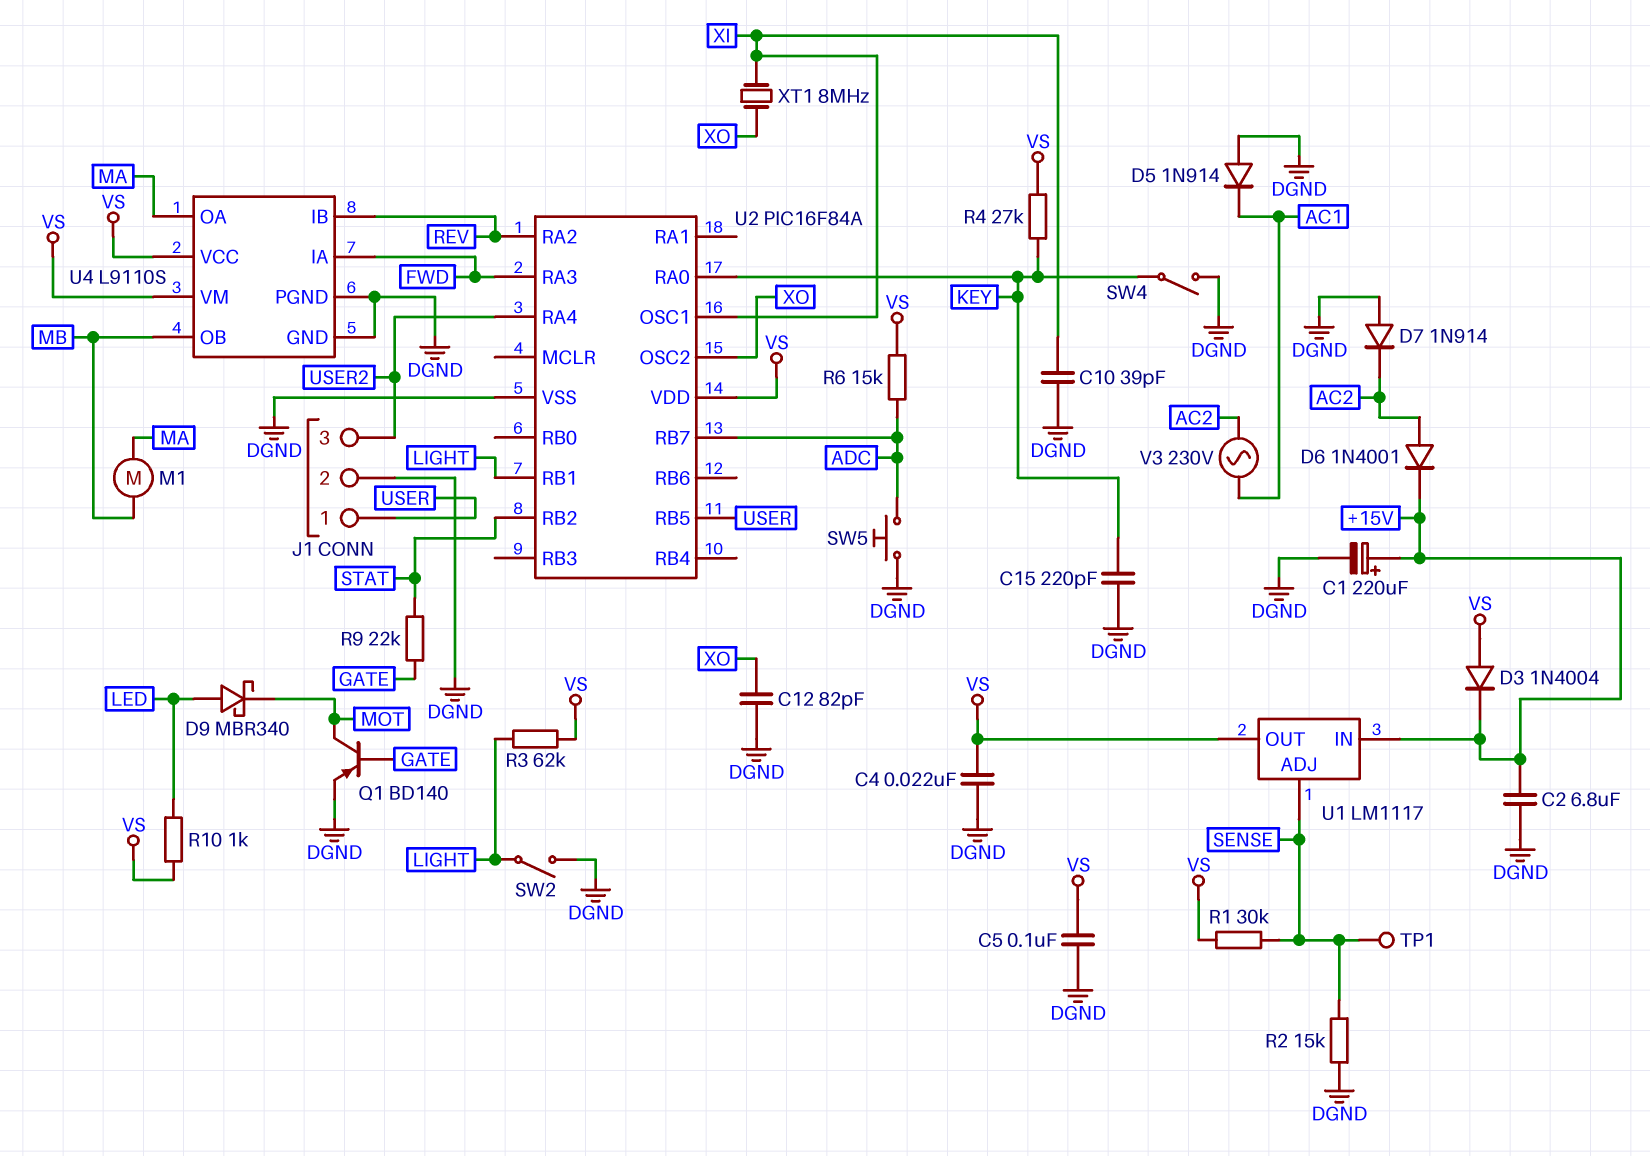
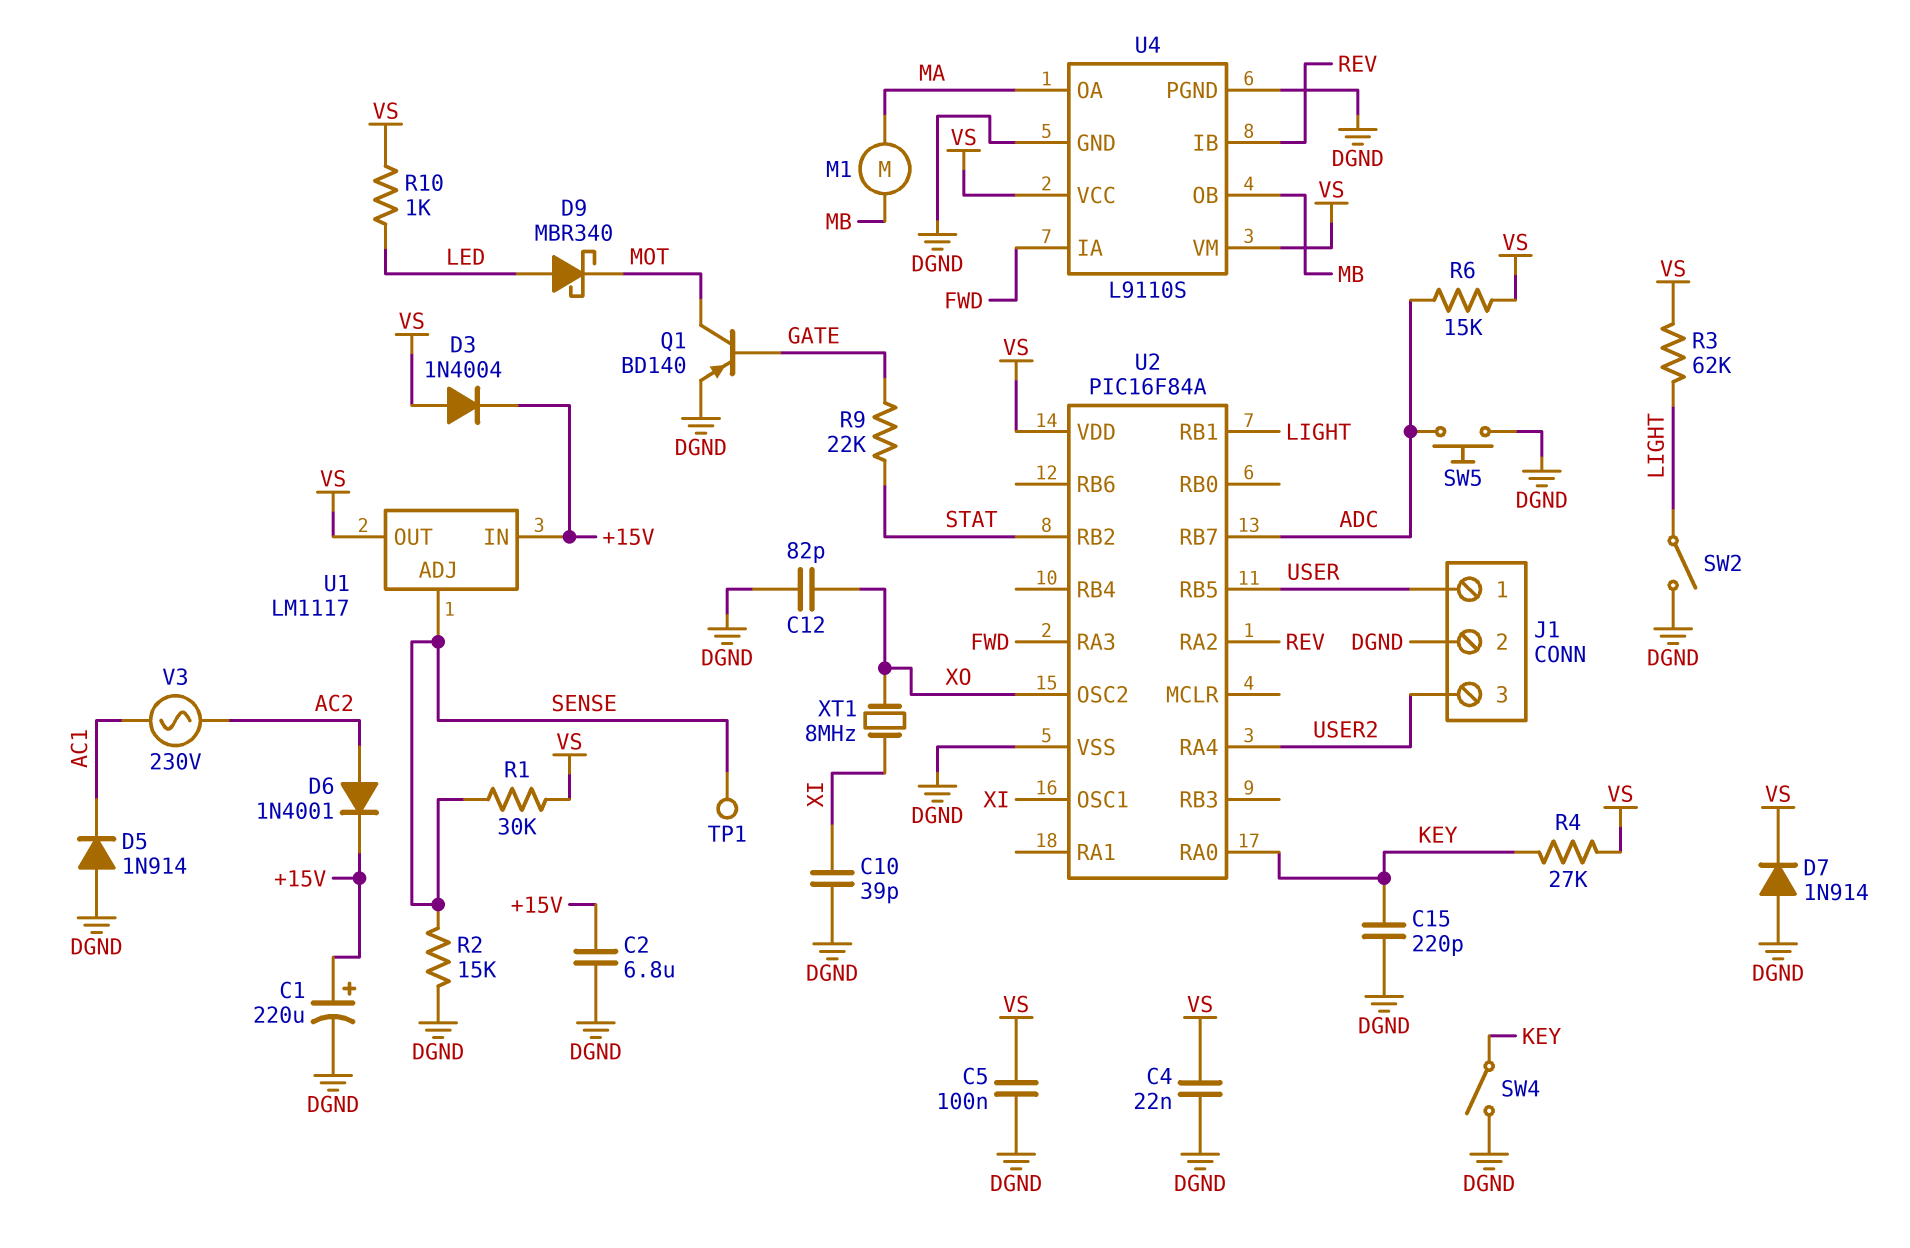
D7: diode 1N914 (A DGND, K AC2) -> diode 1N914 (A DGND, K VS)

